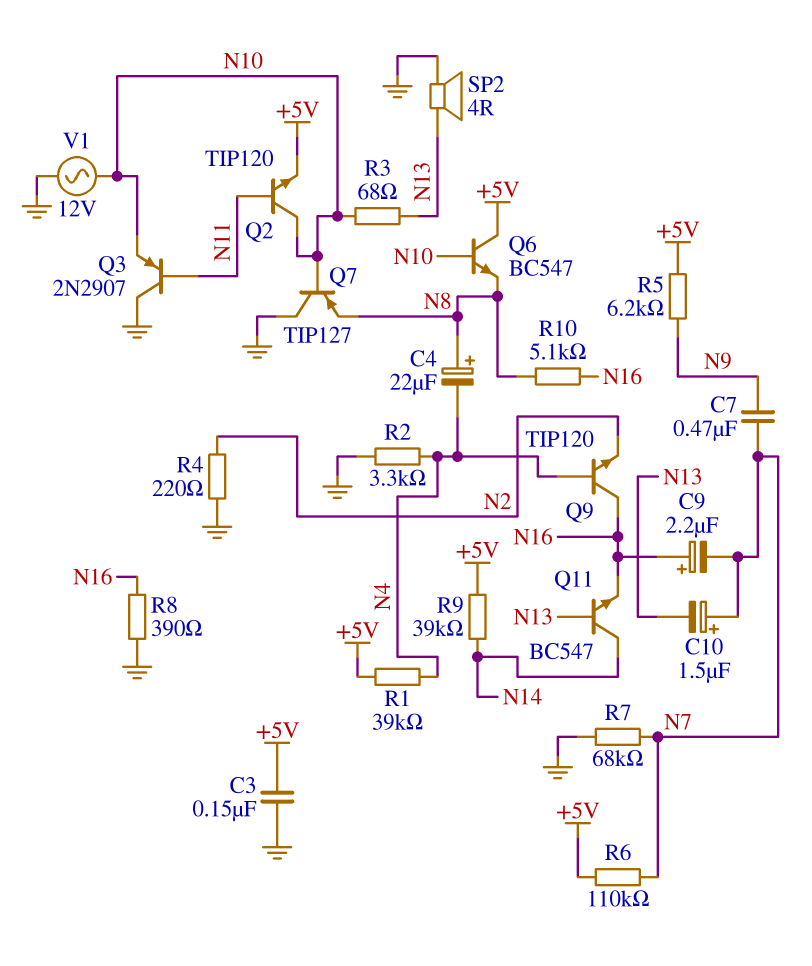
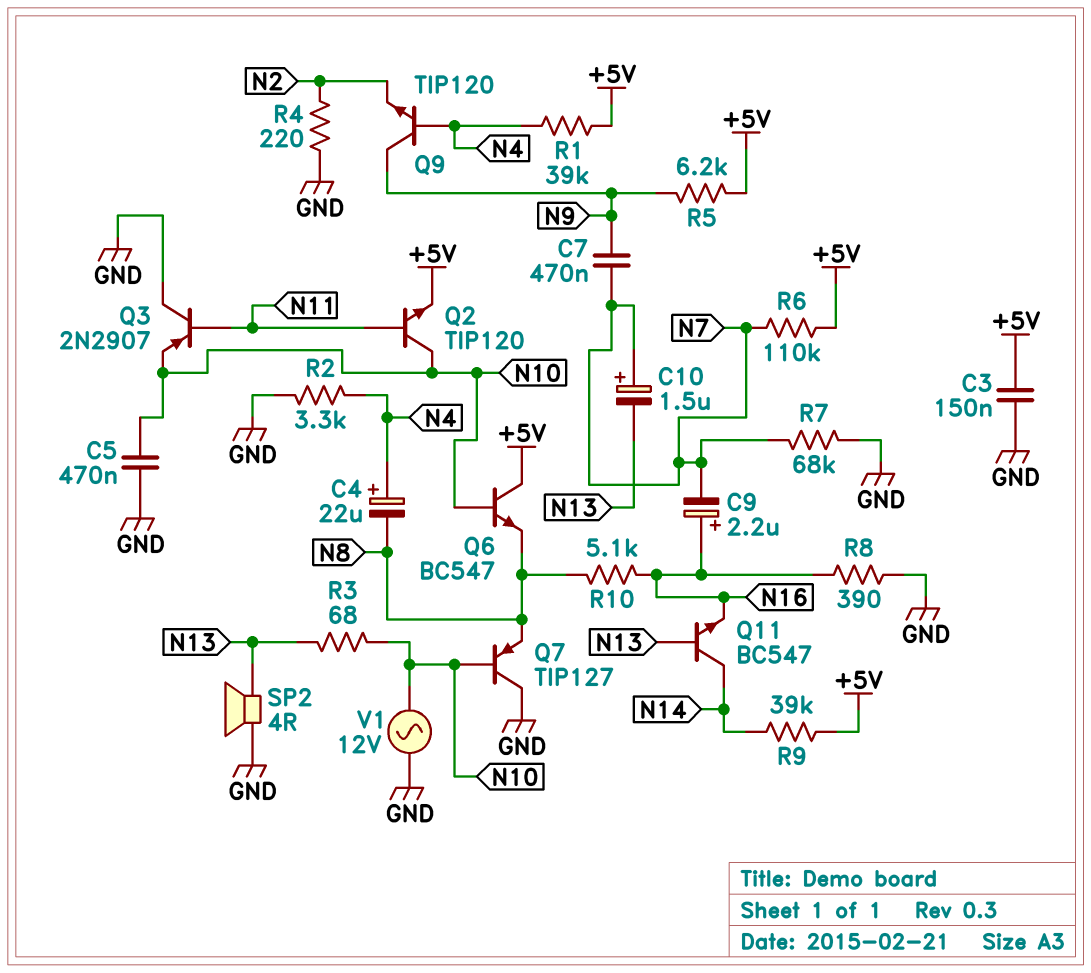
C4: 22uF (plus N8, minus N4) -> 22uF (plus N4, minus N8)
C5: none -> 470nF (GND, N10)
Q9: NPN TIP120 (B N4, C N16, E N2) -> NPN TIP120 (B N4, C N9, E N2)

